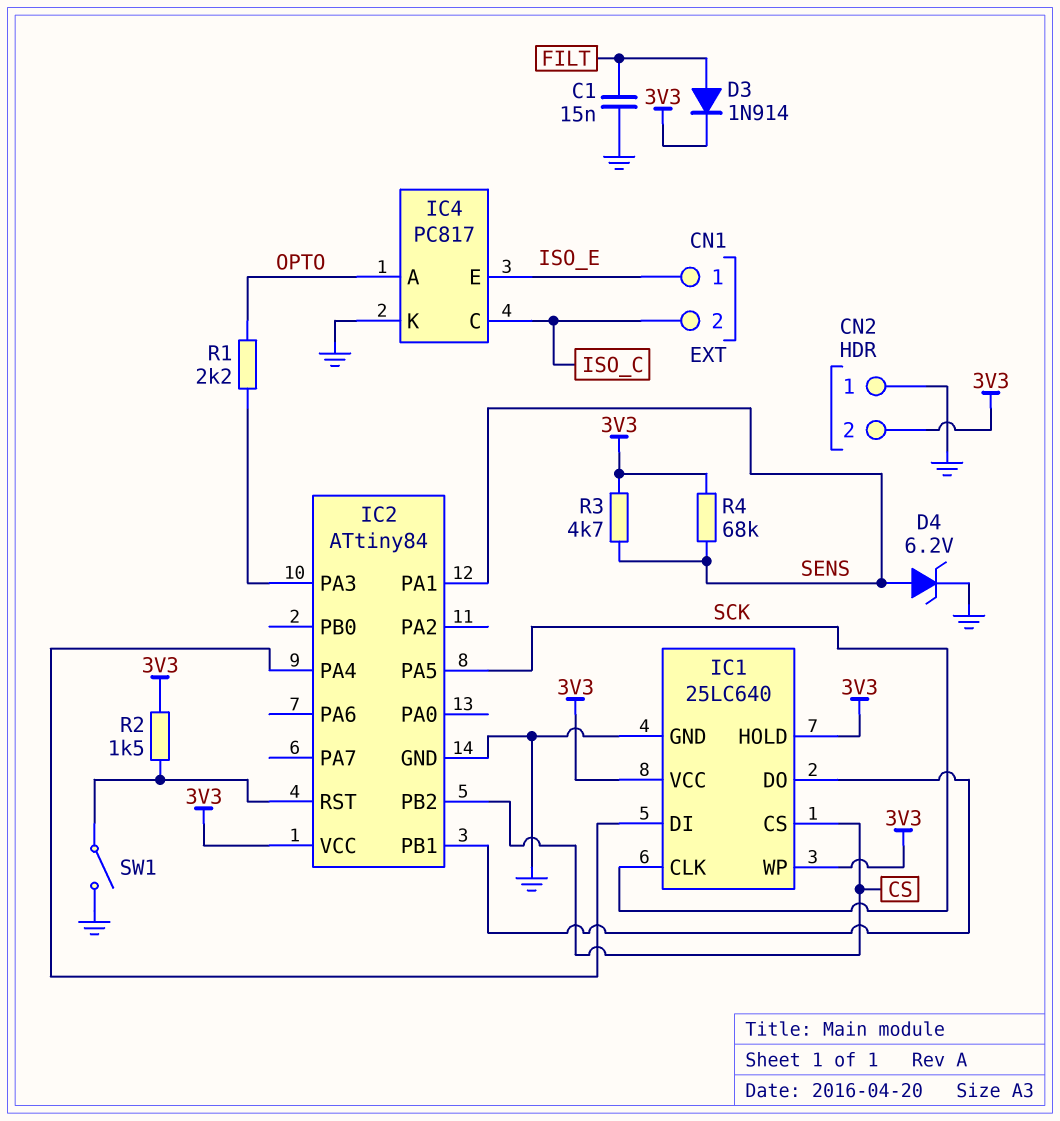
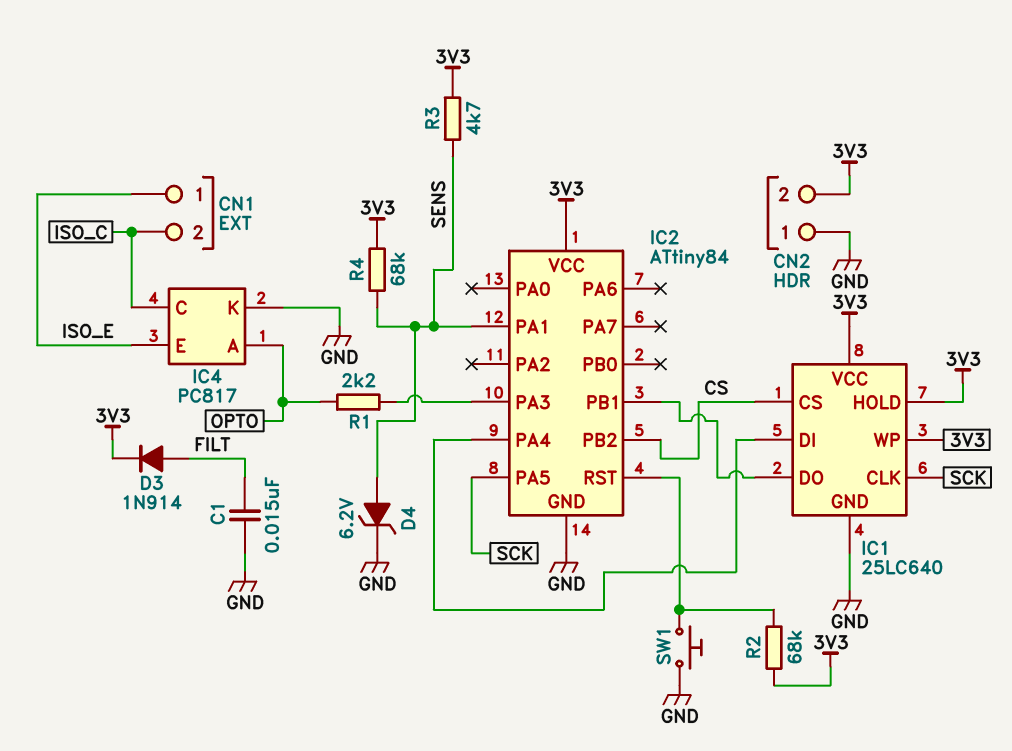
R2: 1.5k (3V3, IC2/RST) -> 68k (3V3, IC2/RST)
SW1: switch (GND, IC2/RST) -> button (GND, IC2/RST)

